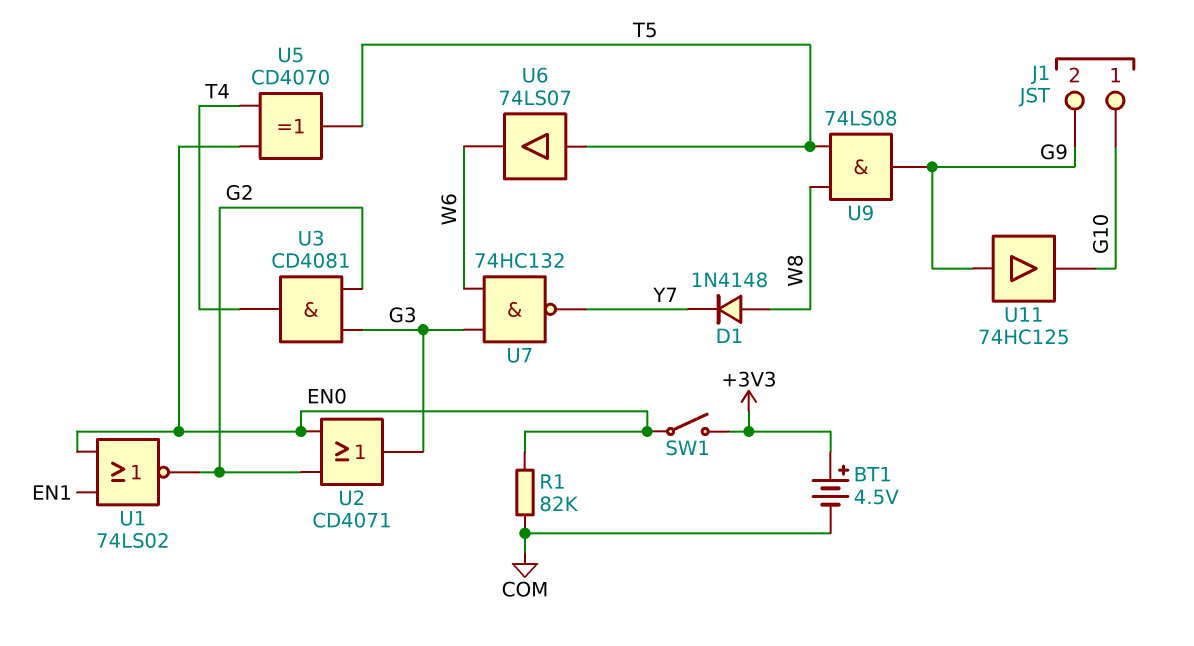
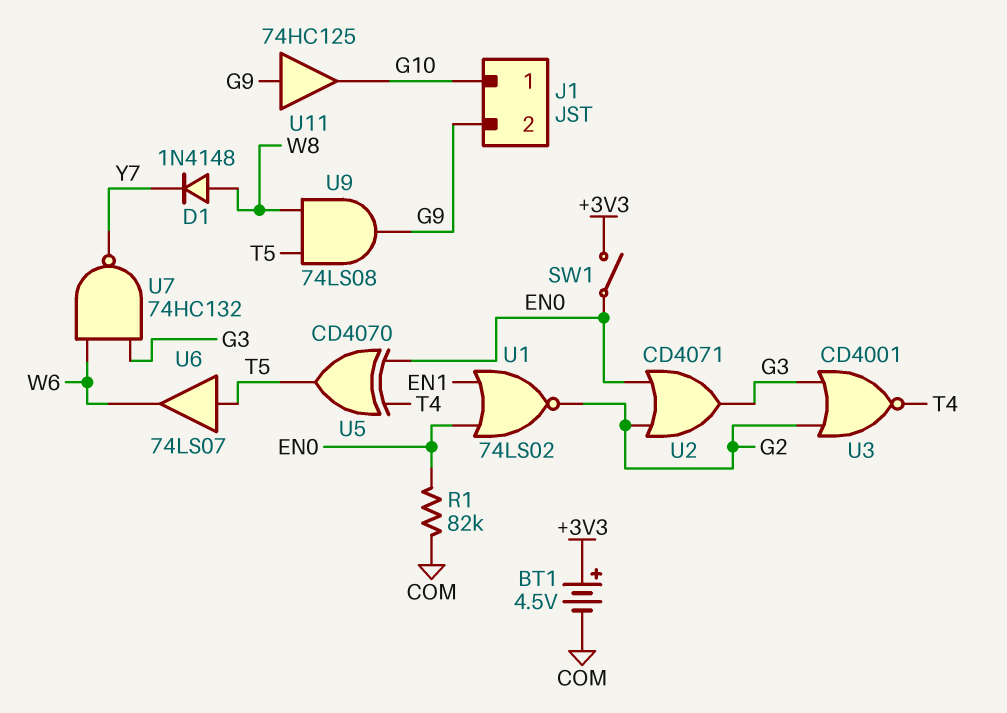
U3: AND CD4081 (in G2, in G3, out T4) -> NOR CD4001 (in G2, in G3, out T4)

